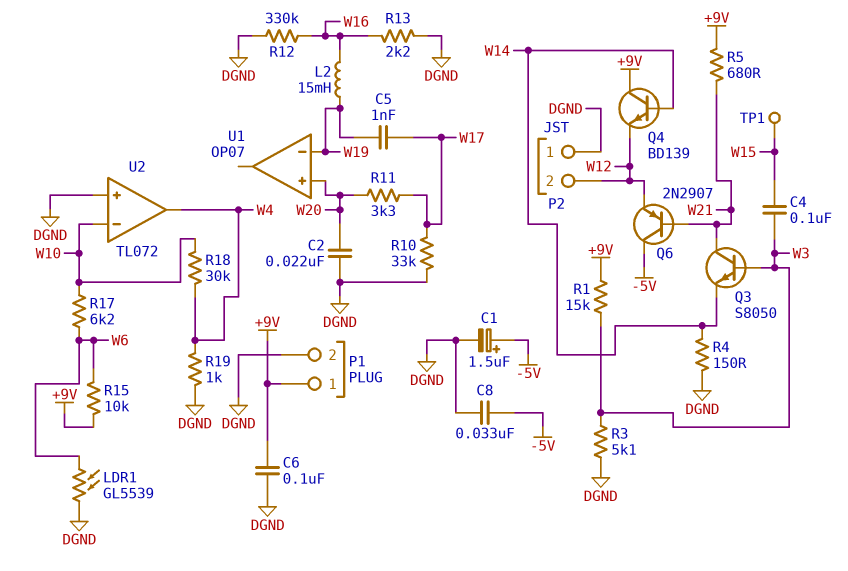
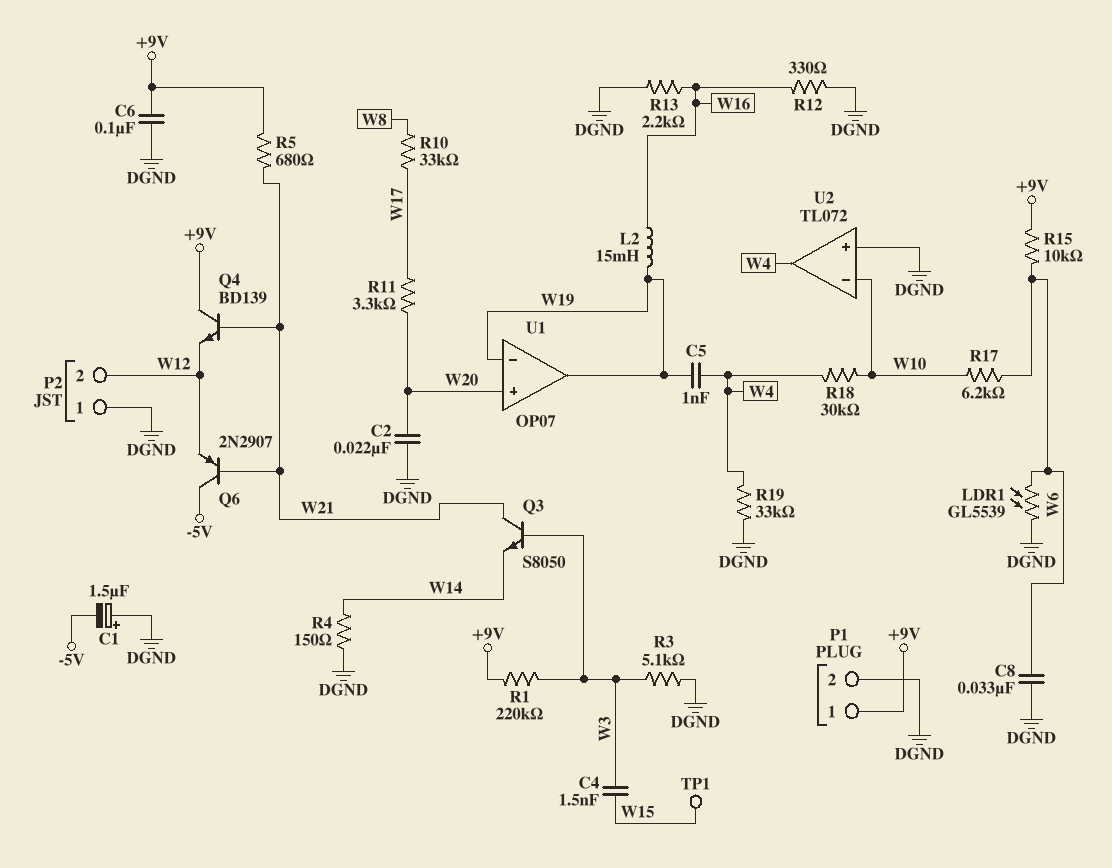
C1: 1.5uF (plus -5V, minus DGND) -> 1.5uF (plus DGND, minus -5V)
C4: 100nF (W3, W15) -> 1.5nF (W3, W15)
C5: 1nF (W17, W19) -> 1nF (W4, W19)
C8: 33nF (-5V, DGND) -> 33nF (DGND, W6)
Q4: NPN BD139 (B W14, C +9V, E W12) -> NPN BD139 (B W21, C +9V, E W12)
R1: 15k (+9V, W3) -> 220k (+9V, W3)
R10: 33k (DGND, W17) -> 33k (W8, W17)
R12: 330k (DGND, W16) -> 330 (DGND, W16)
R19: 1k (DGND, W4) -> 33k (DGND, W4)
U1 pin out: none -> W19

